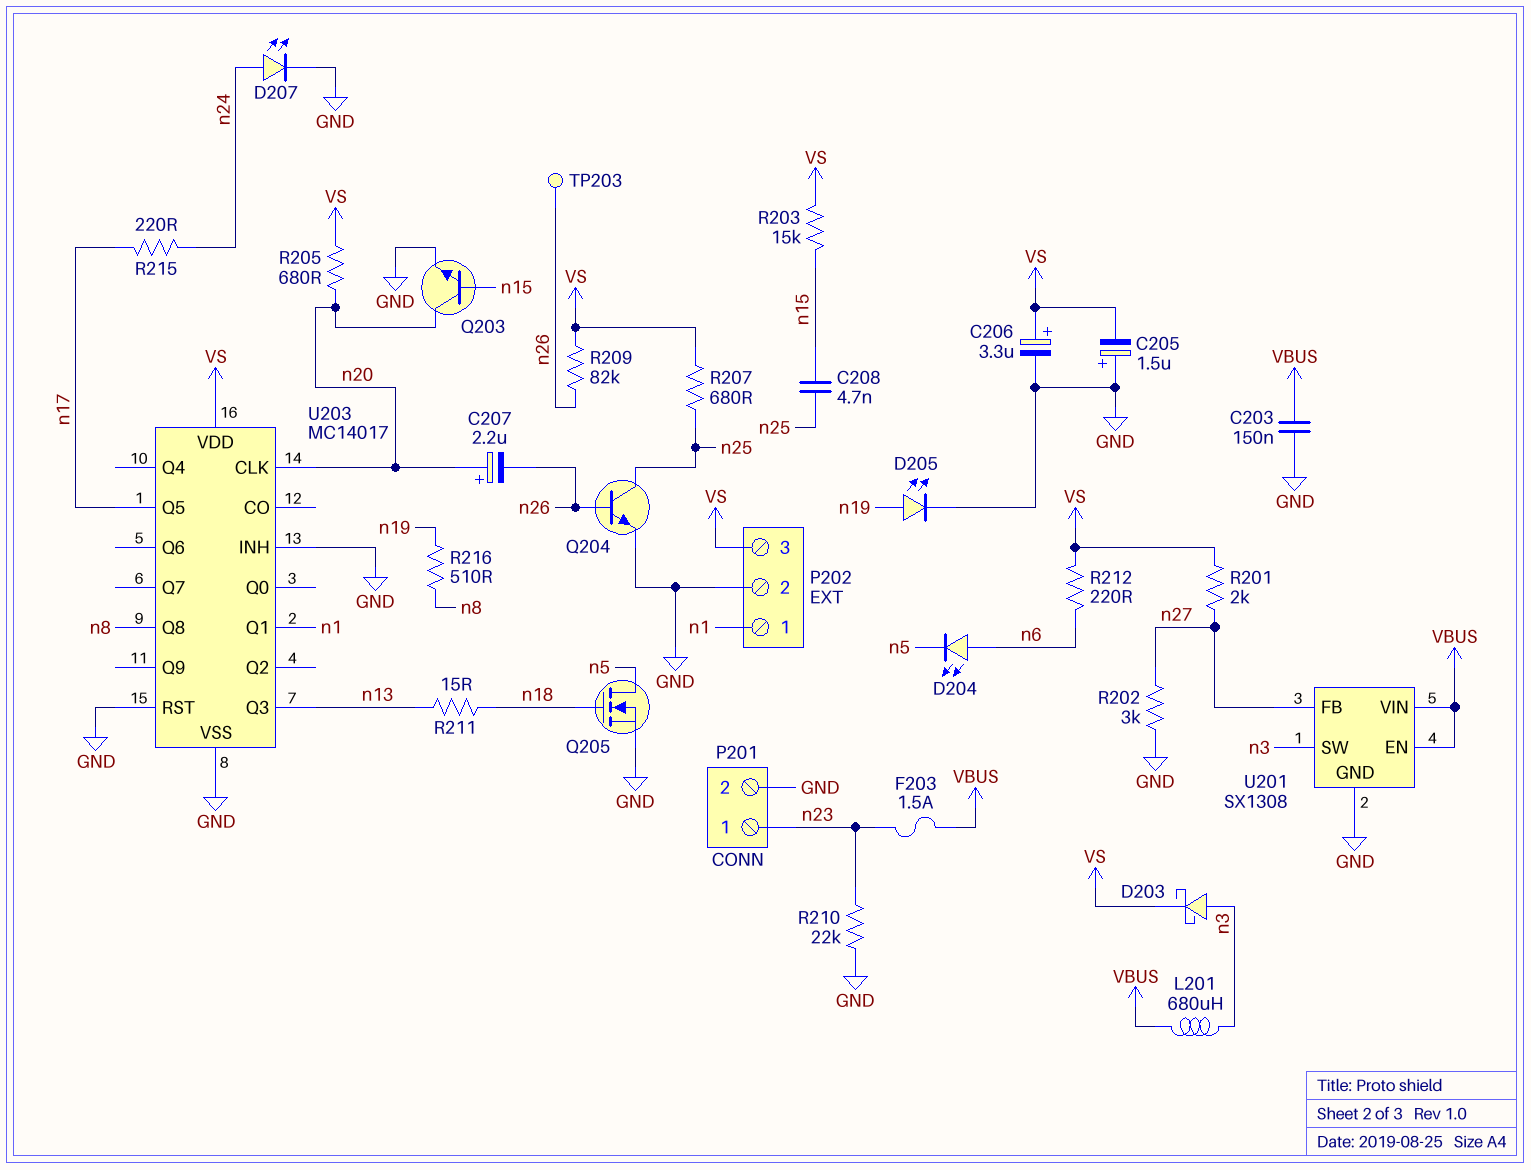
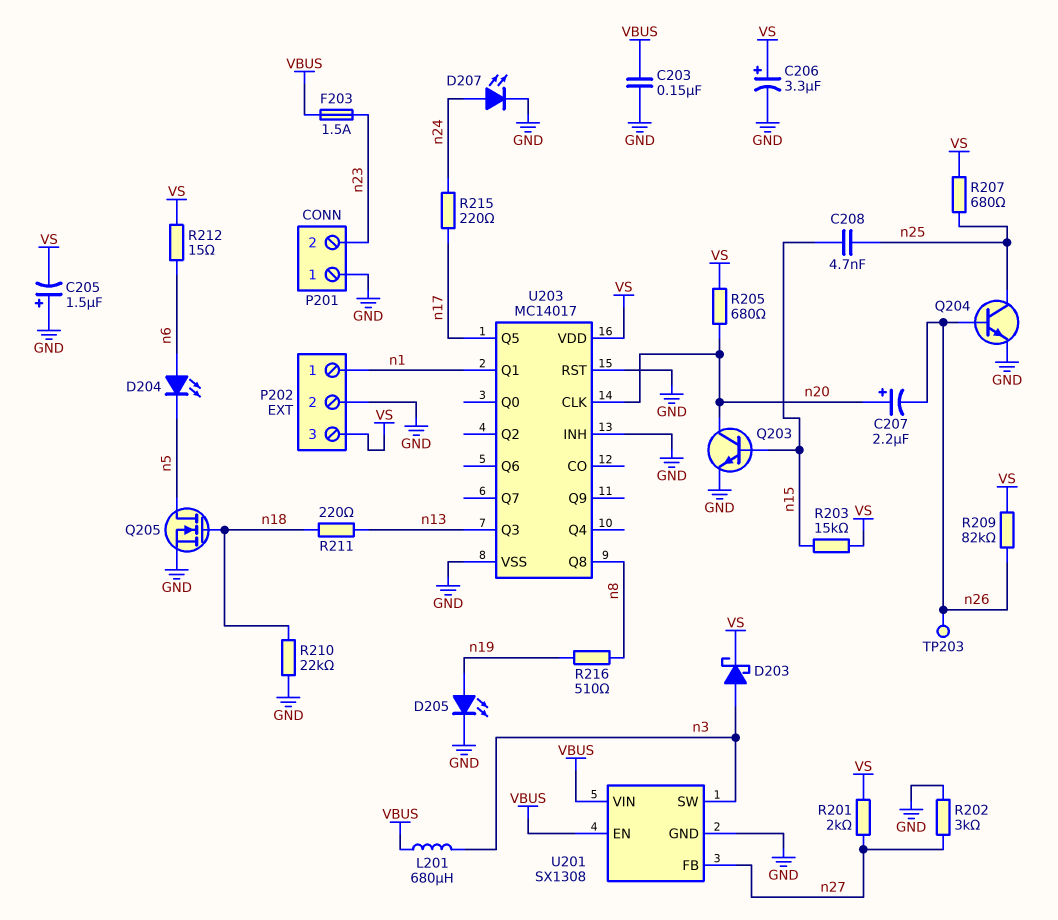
P201 pin 1: n23 -> GND
P201 pin 2: GND -> n23
R210: 22k (GND, n23) -> 22k (GND, n18)
R211: 15 (n13, n18) -> 220 (n13, n18)
R212: 220 (VS, n6) -> 15 (VS, n6)

